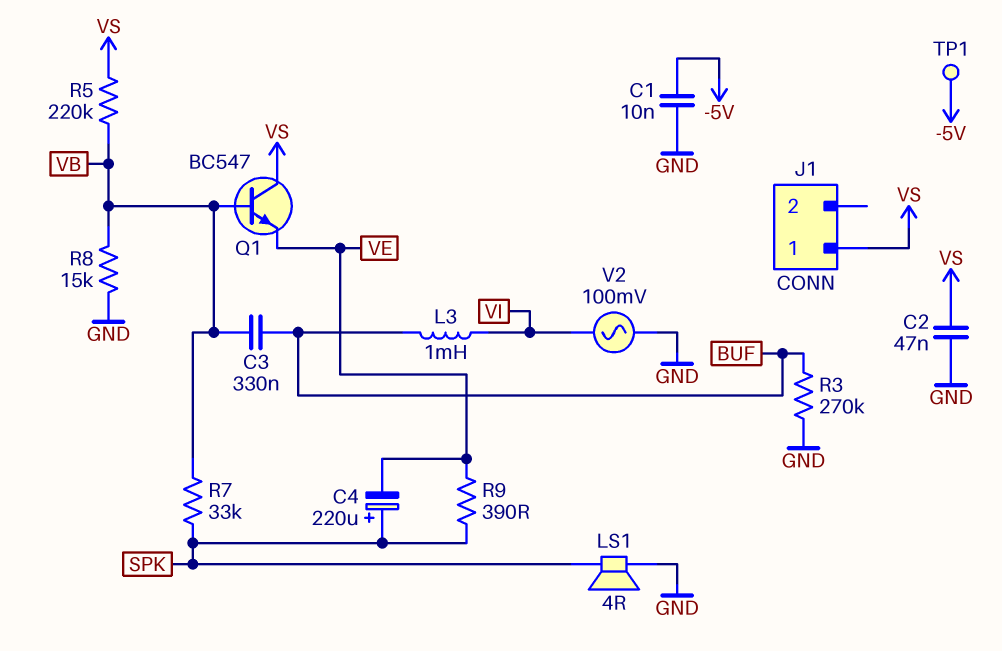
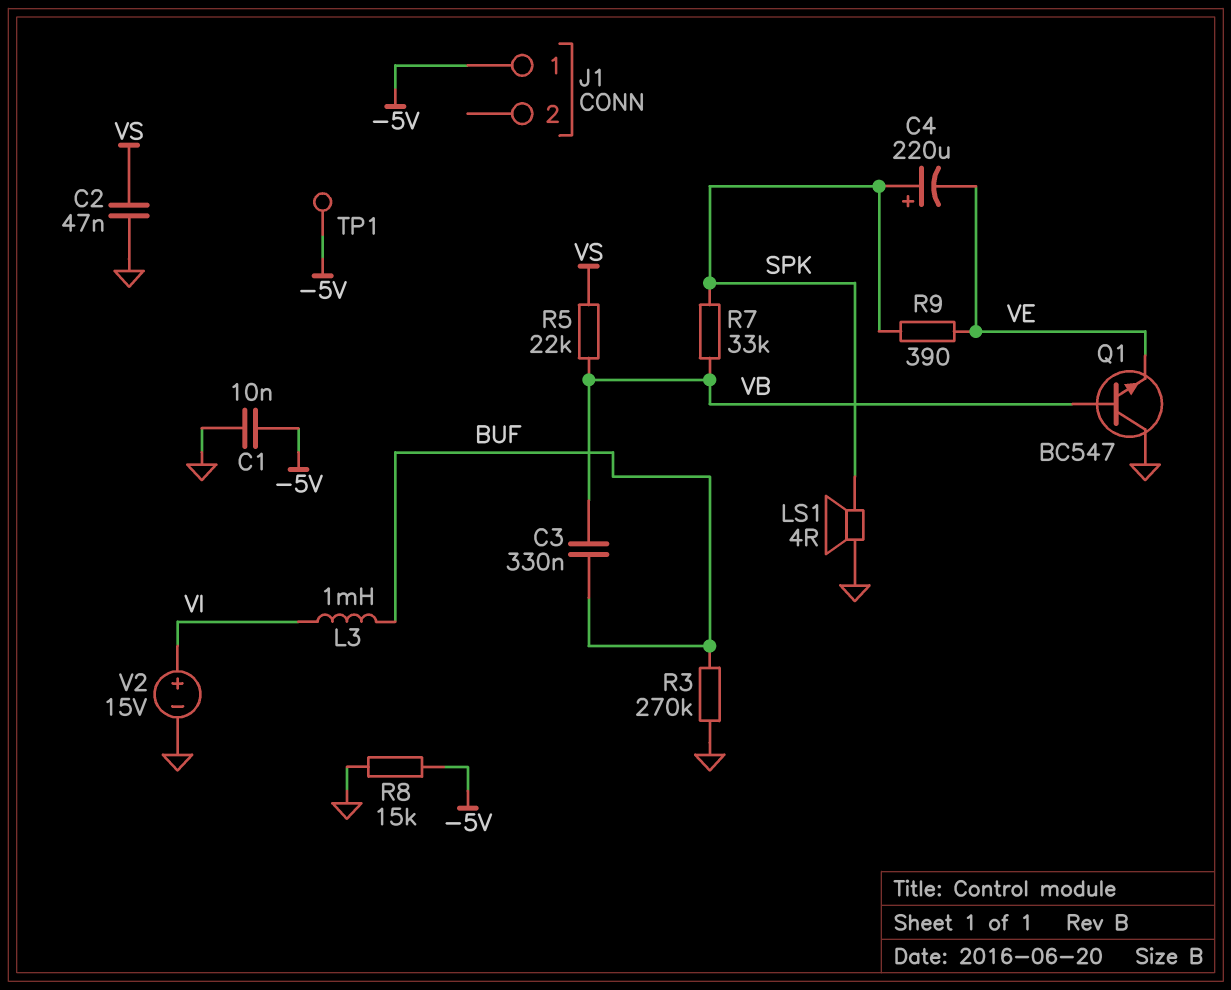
J1 pin 1: VS -> -5V
Q1: NPN BC547 (B VB, C VS, E VE) -> NPN BC547 (B VB, C GND, E VE)
R5: 220k (VB, VS) -> 22k (VB, VS)
R8: 15k (GND, VB) -> 15k (-5V, GND)
V2: AC 100mV (GND, VI) -> 15V (plus VI, minus GND)

